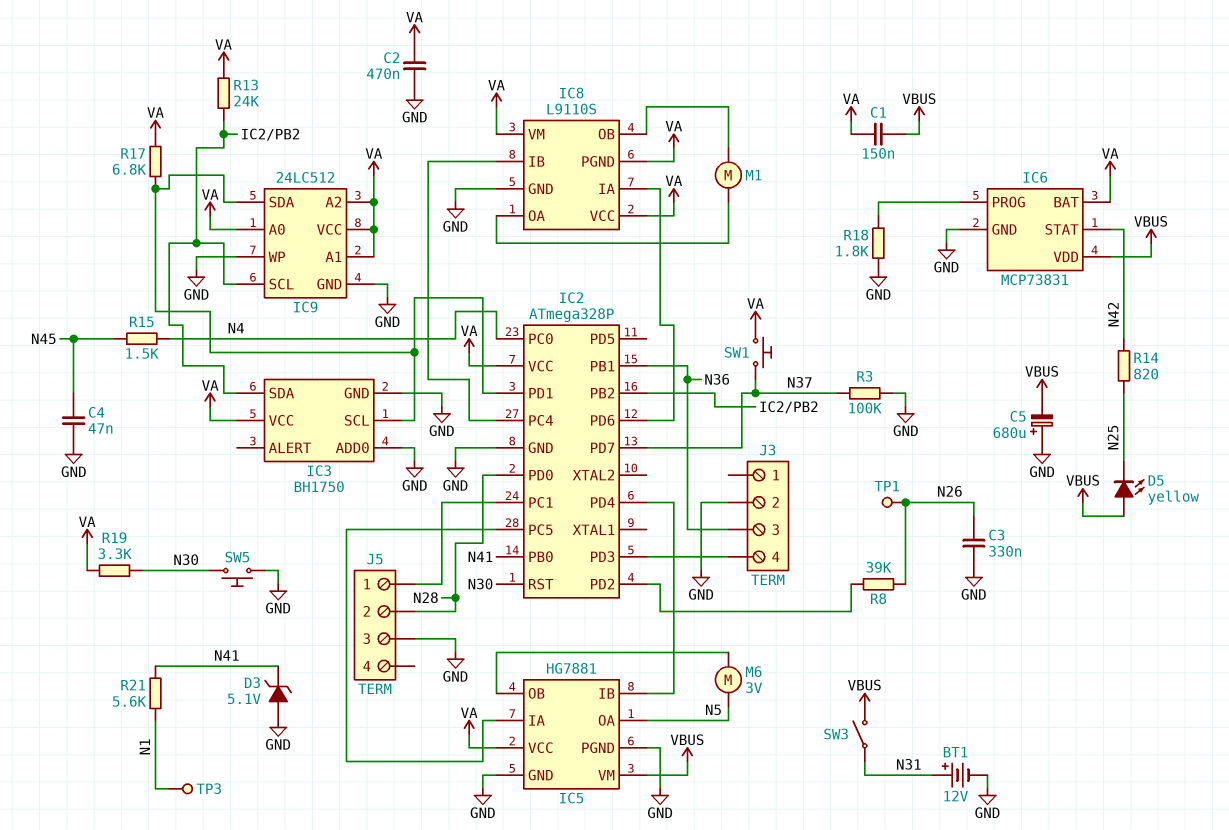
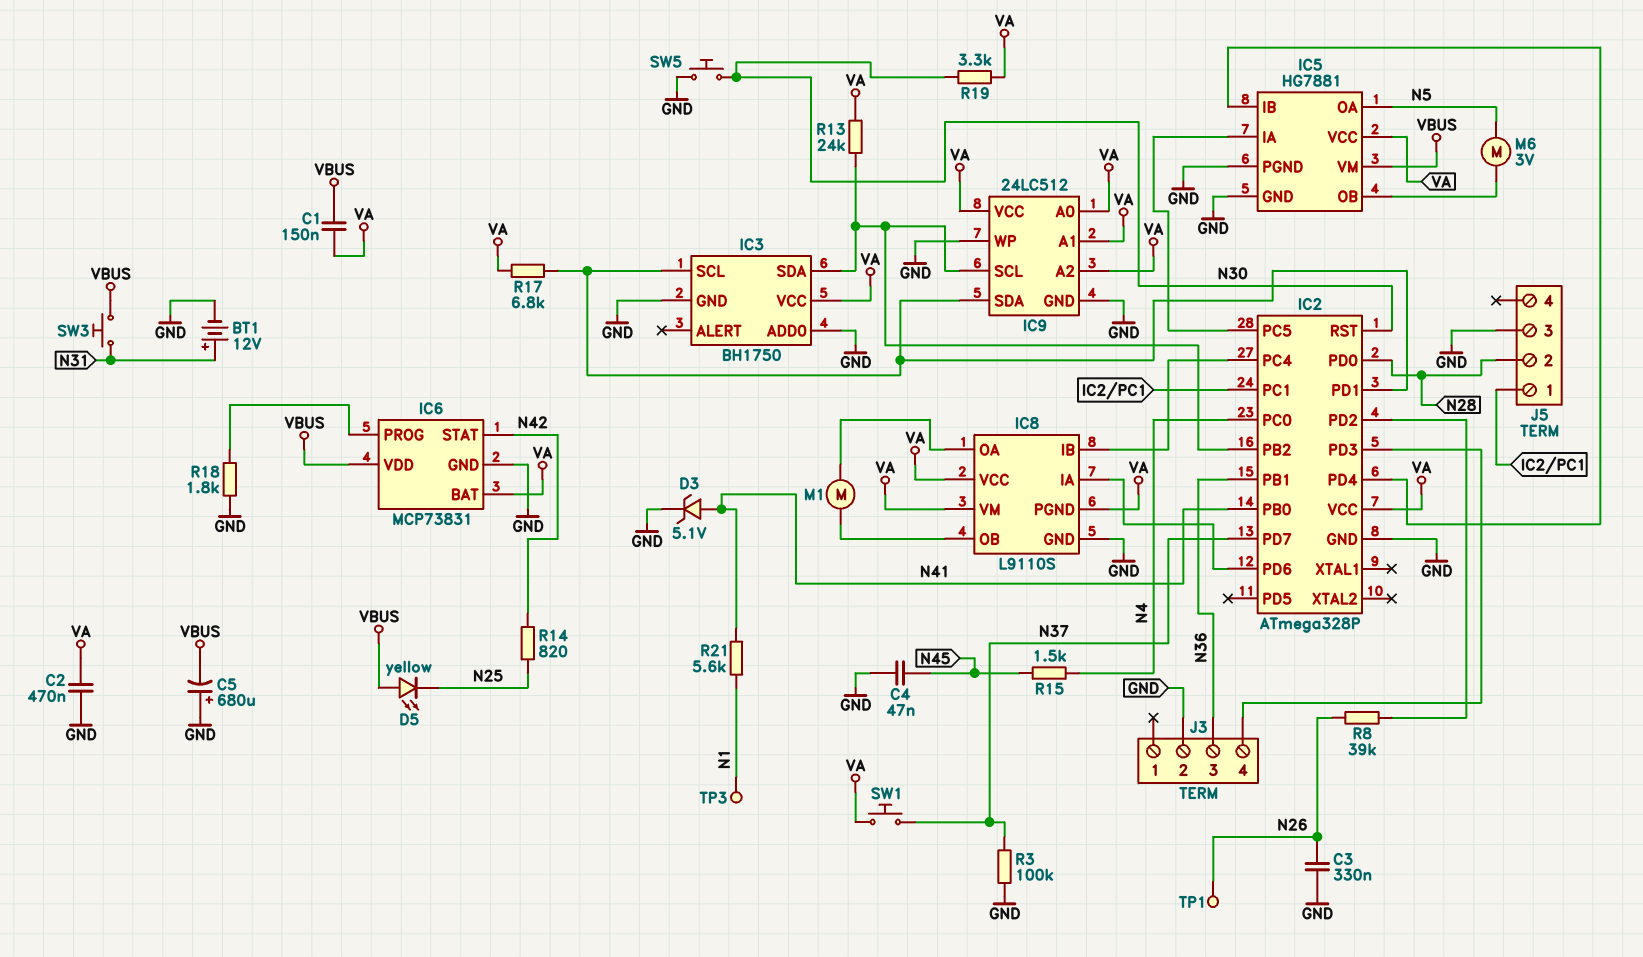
D3: zener 5.1V (A GND, K N41) -> zener 5.1V (A N41, K GND)
SW3: switch (N31, VBUS) -> button (N31, VBUS)

